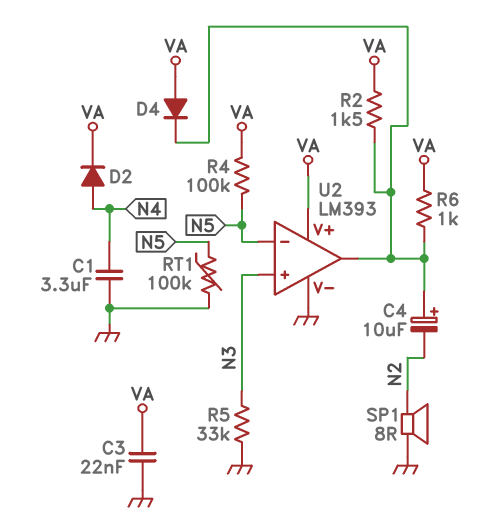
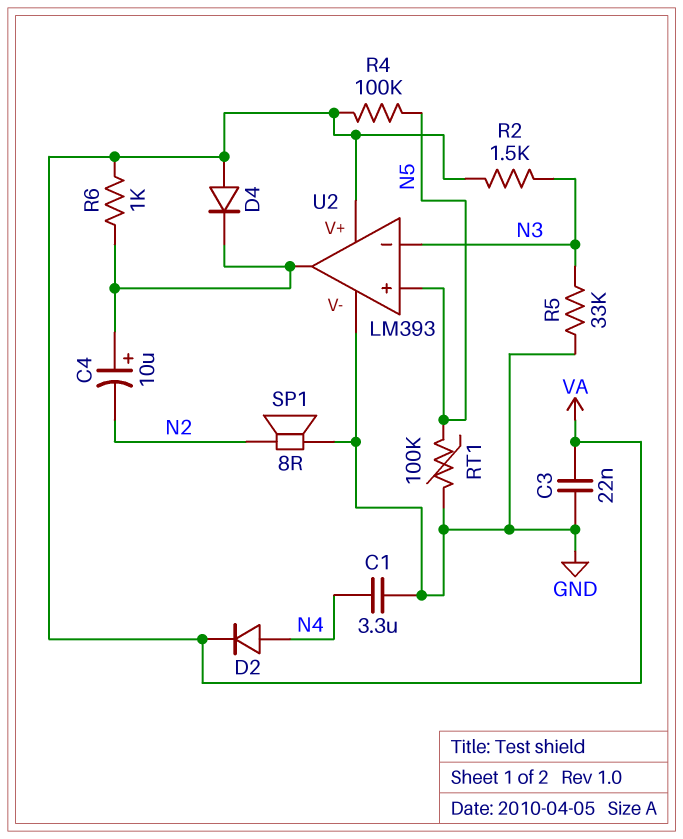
R2: 1.5k (U2/out, VA) -> 1.5k (N3, VA)
U2 pin in+: N3 -> N5
U2 pin in-: N5 -> N3

